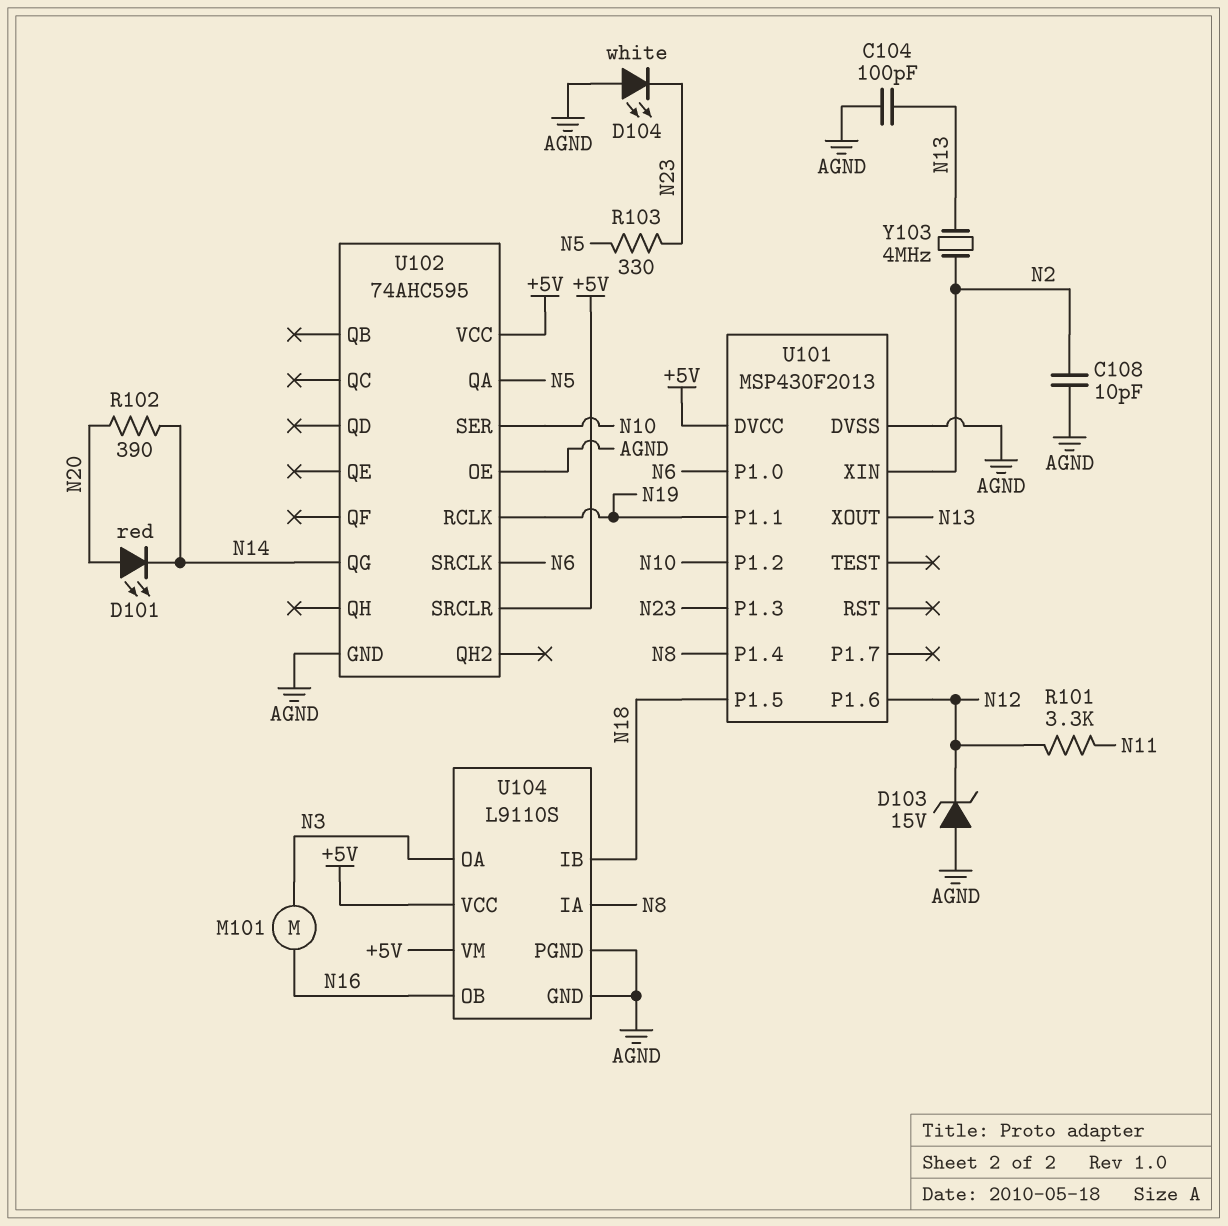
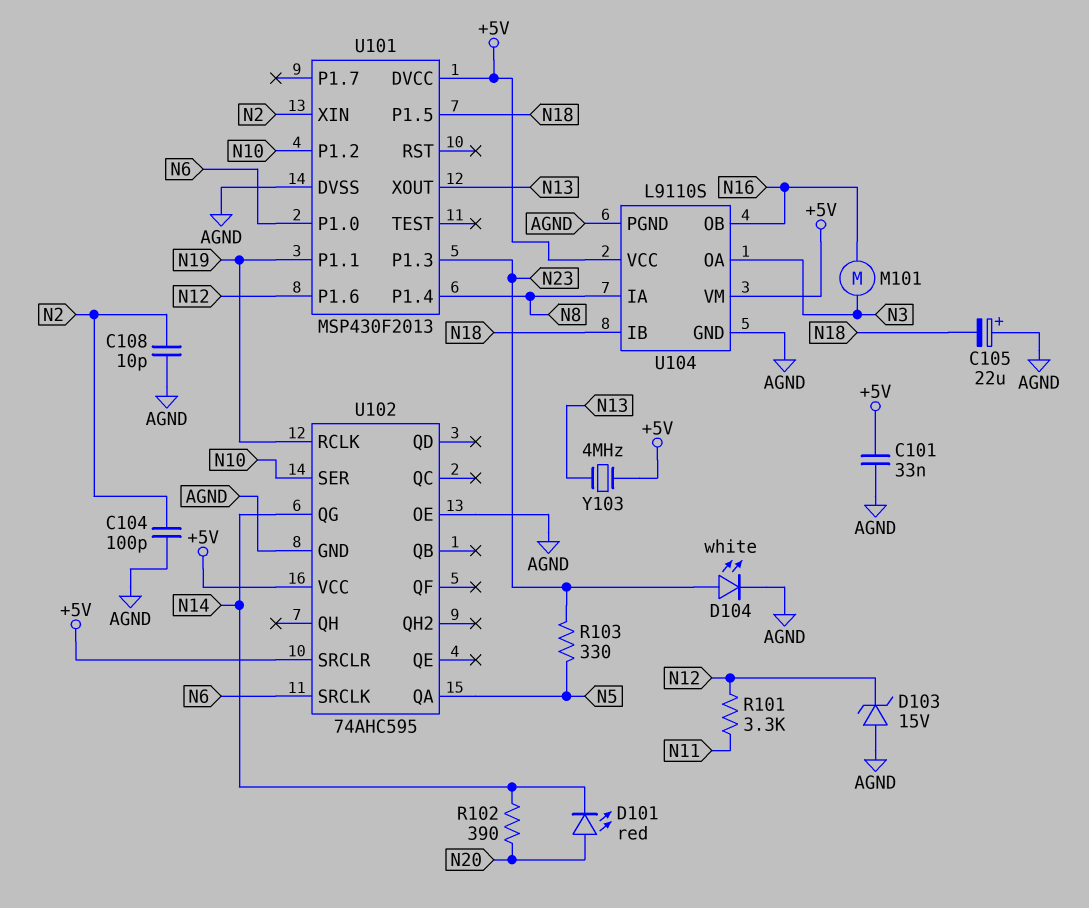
C101: none -> 33nF (+5V, AGND)
C104: 100pF (AGND, N13) -> 100pF (AGND, N2)
C105: none -> 22uF (plus AGND, minus N18)
D104: LED white (A AGND, K N23) -> LED white (A N23, K AGND)
Y103: 4MHz (N2, N13) -> 4MHz (+5V, N13)

